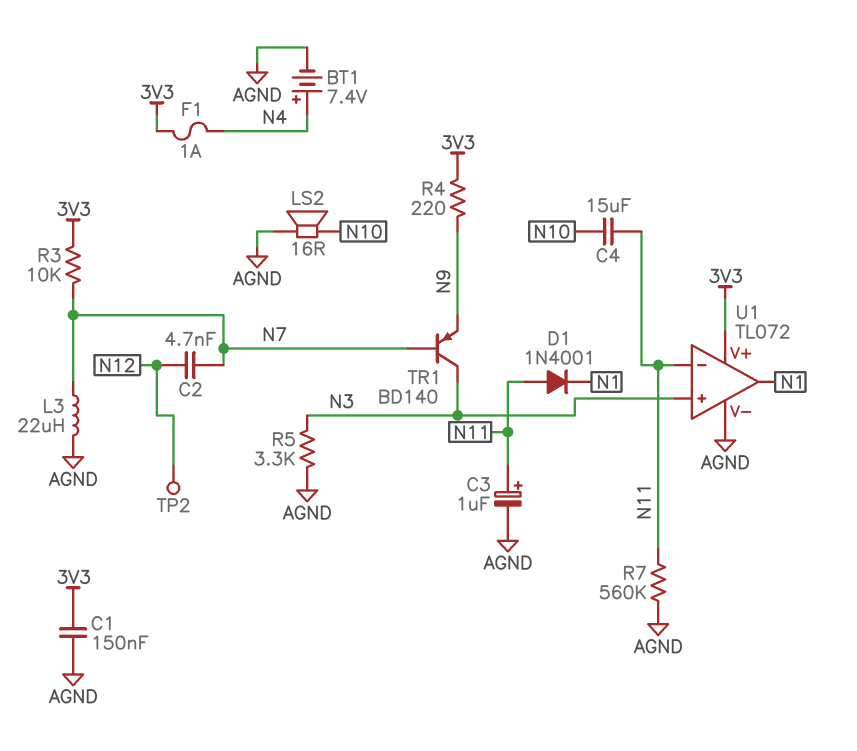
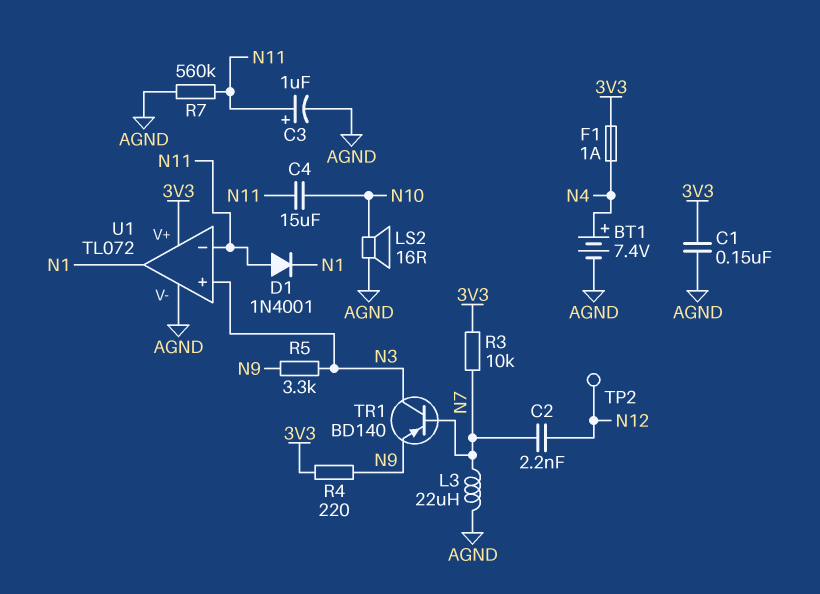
C2: 4.7nF (N7, N12) -> 2.2nF (N7, N12)
R5: 3.3k (AGND, N3) -> 3.3k (N3, N9)

